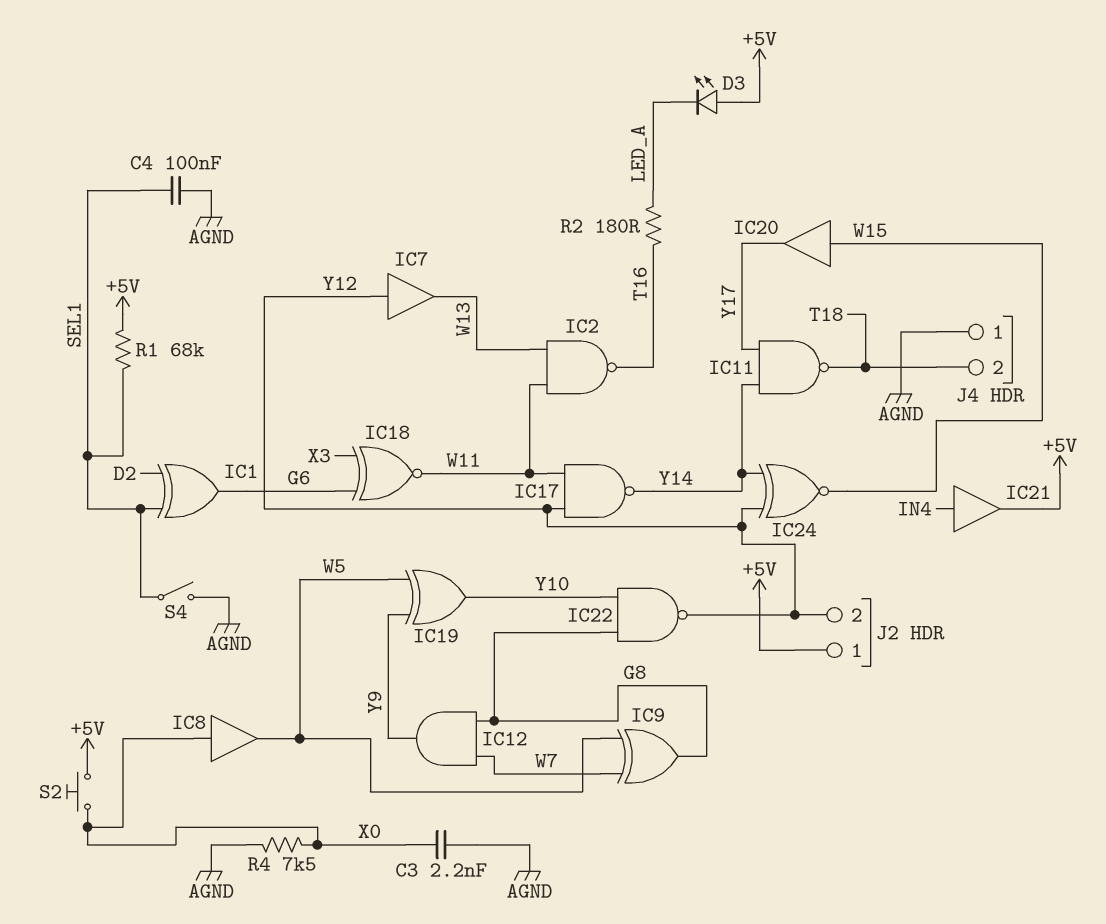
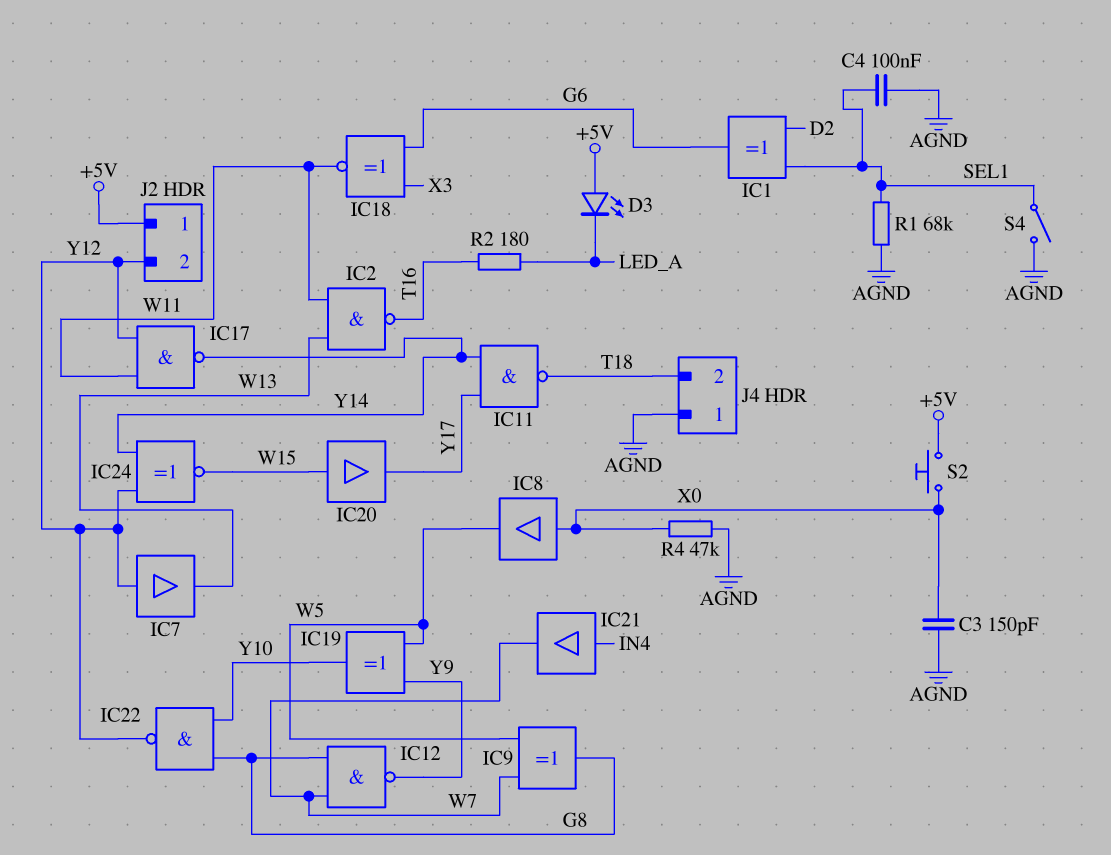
C3: 2.2nF (AGND, X0) -> 150pF (AGND, X0)
IC12: AND (in G8, in W7, out Y9) -> NAND (in G8, in W7, out Y9)
IC21: buffer (in IN4, out +5V) -> buffer (in IN4, out W7)
R1: 68k (+5V, SEL1) -> 68k (AGND, SEL1)
R4: 7.5k (AGND, X0) -> 47k (AGND, X0)

